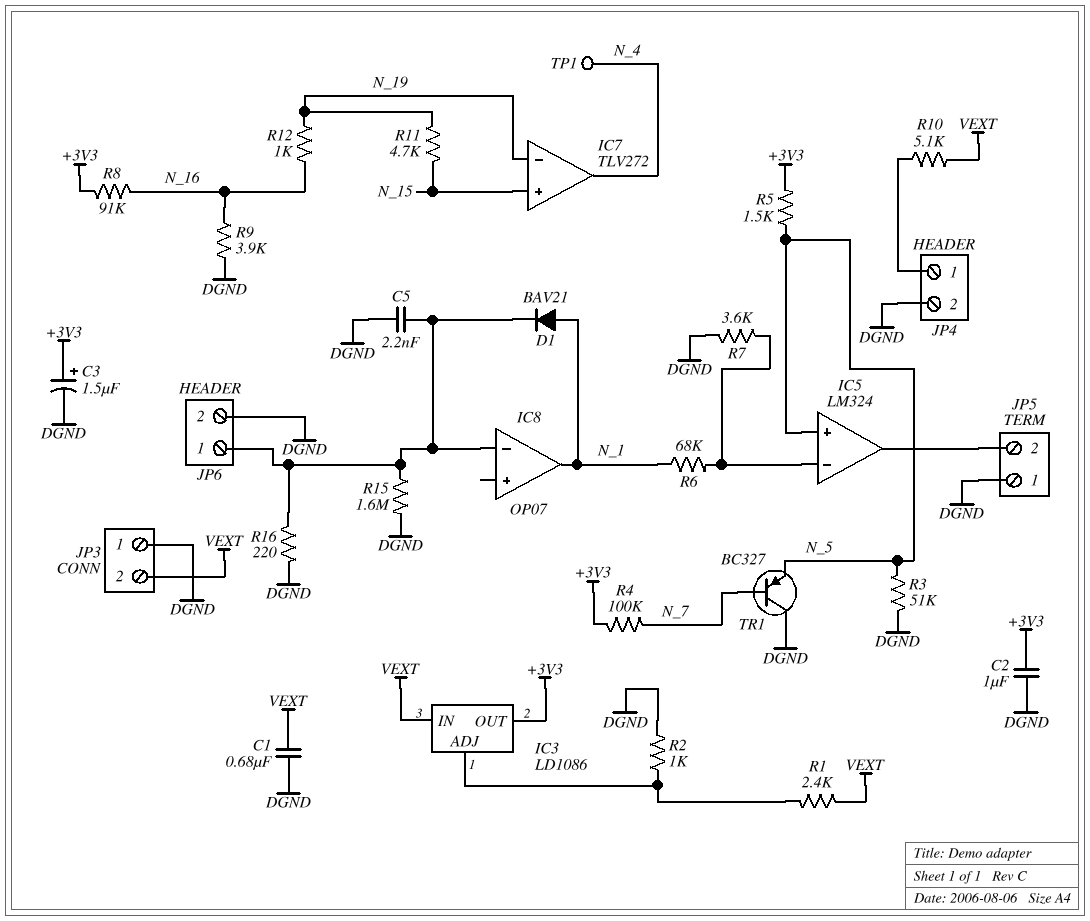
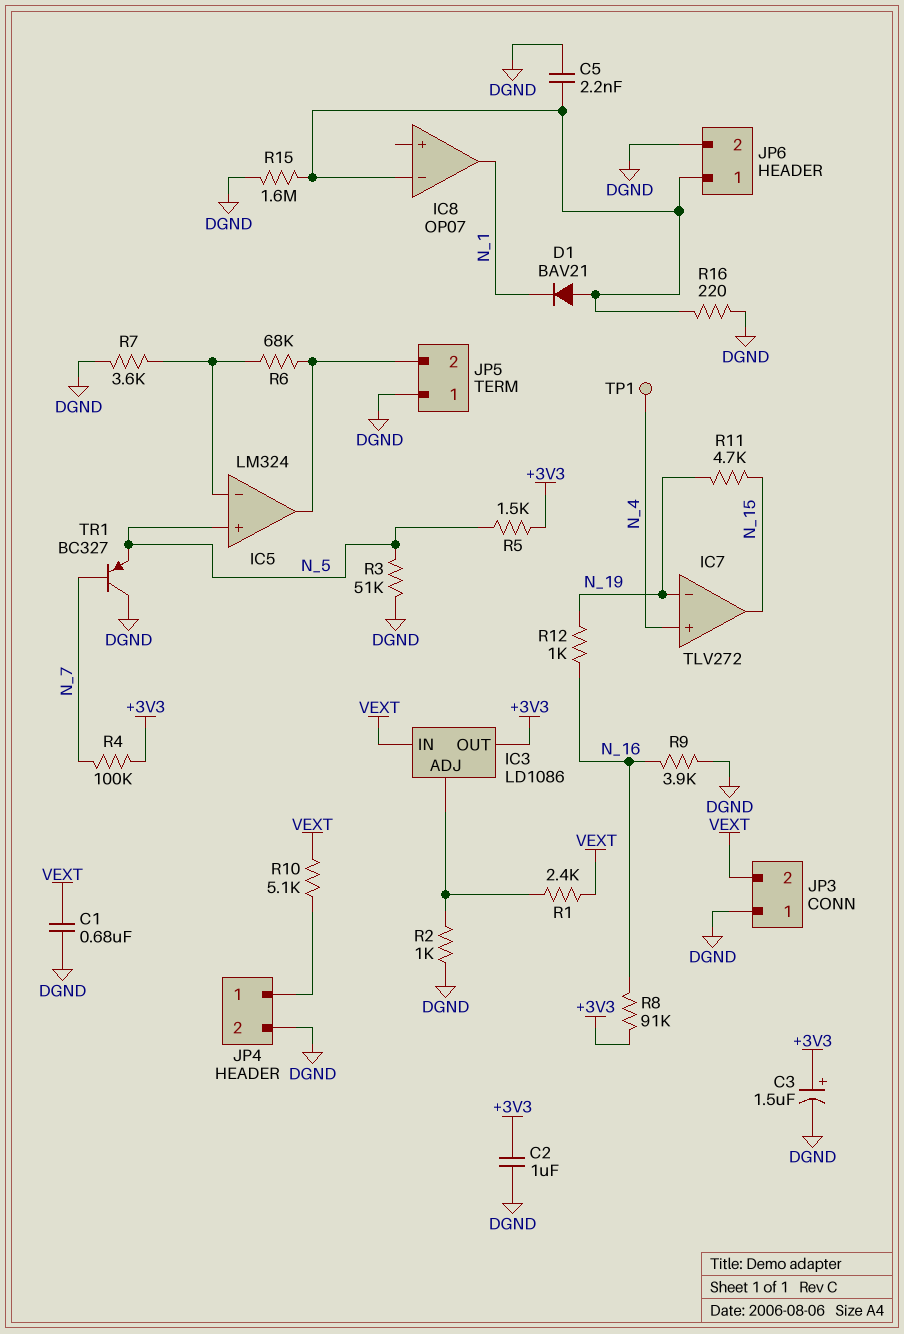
D1: diode BAV21 (A N_1, K IC8/in-) -> diode BAV21 (A IC8/in-, K N_1)
IC7 pin in+: N_15 -> N_4
IC7 pin out: N_4 -> N_15
R6: 68k (IC5/in-, N_1) -> 68k (IC5/in-, IC5/out)

